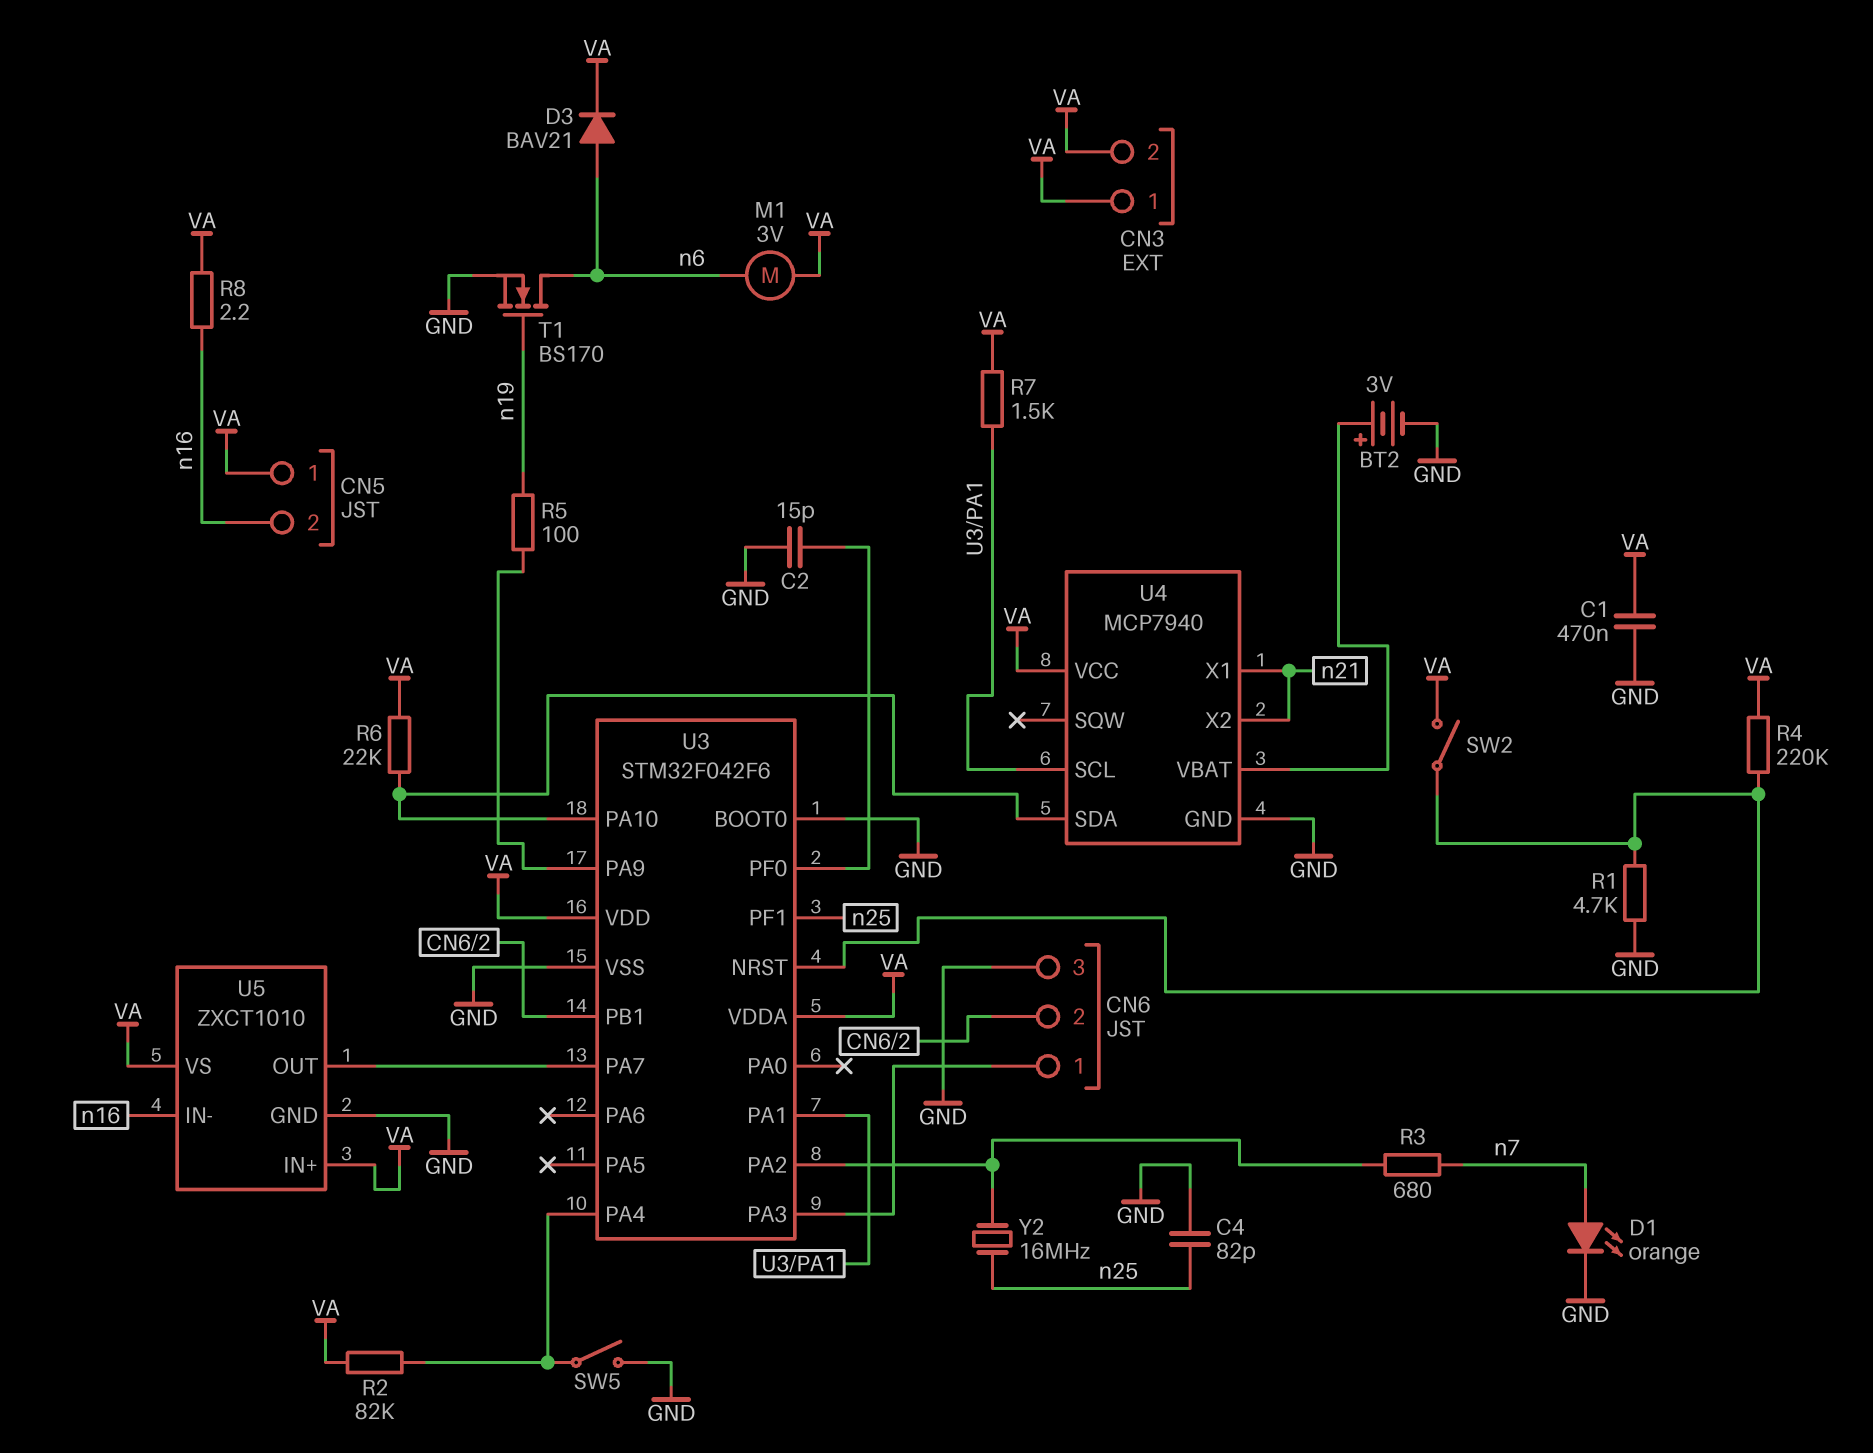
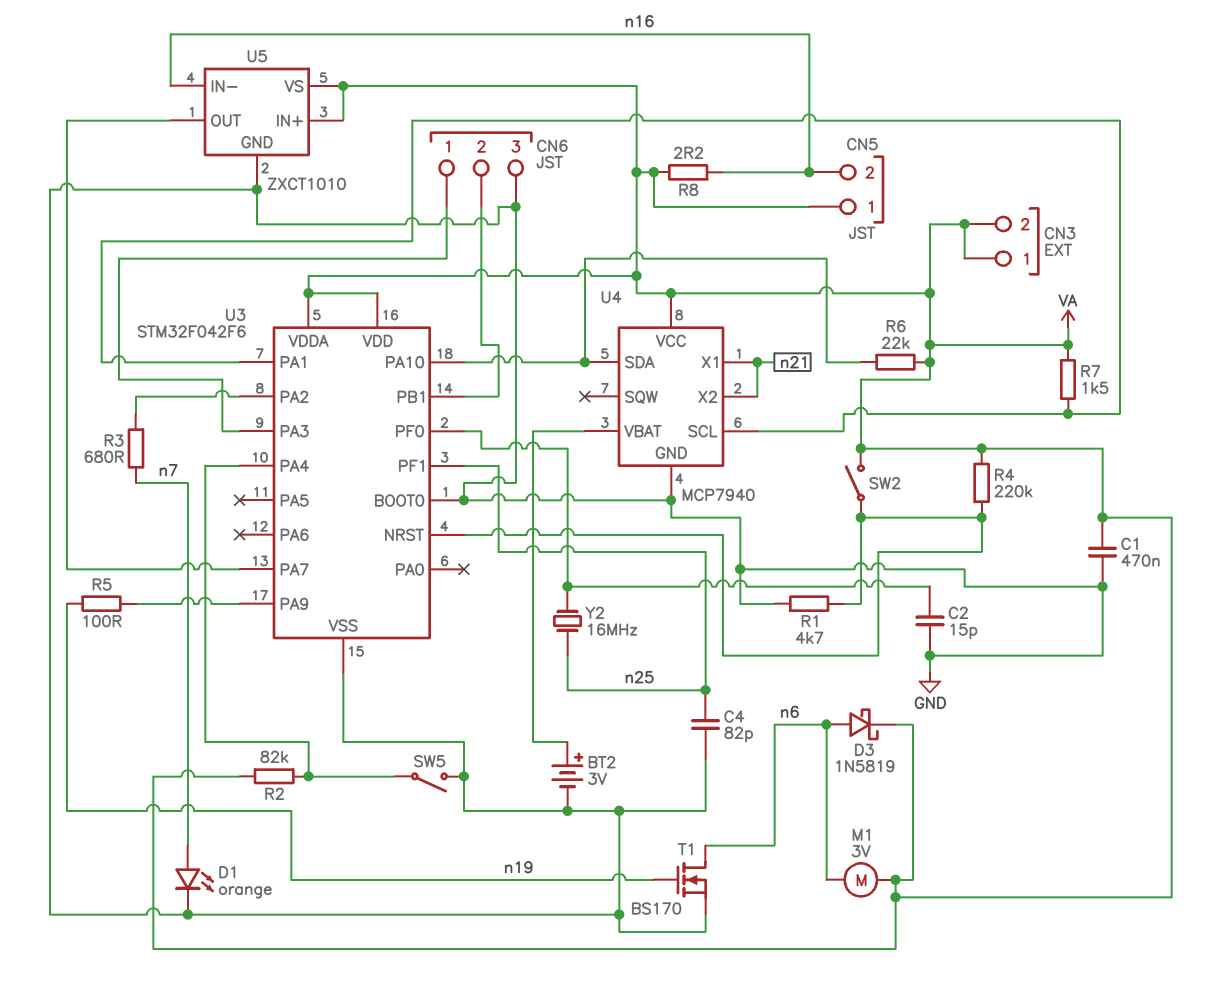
D3: diode BAV21 (A n6, K VA) -> schottky 1N5819 (A n6, K VA)
Y2: 16MHz (U3/PA2, n25) -> 16MHz (U3/PF0, n25)

